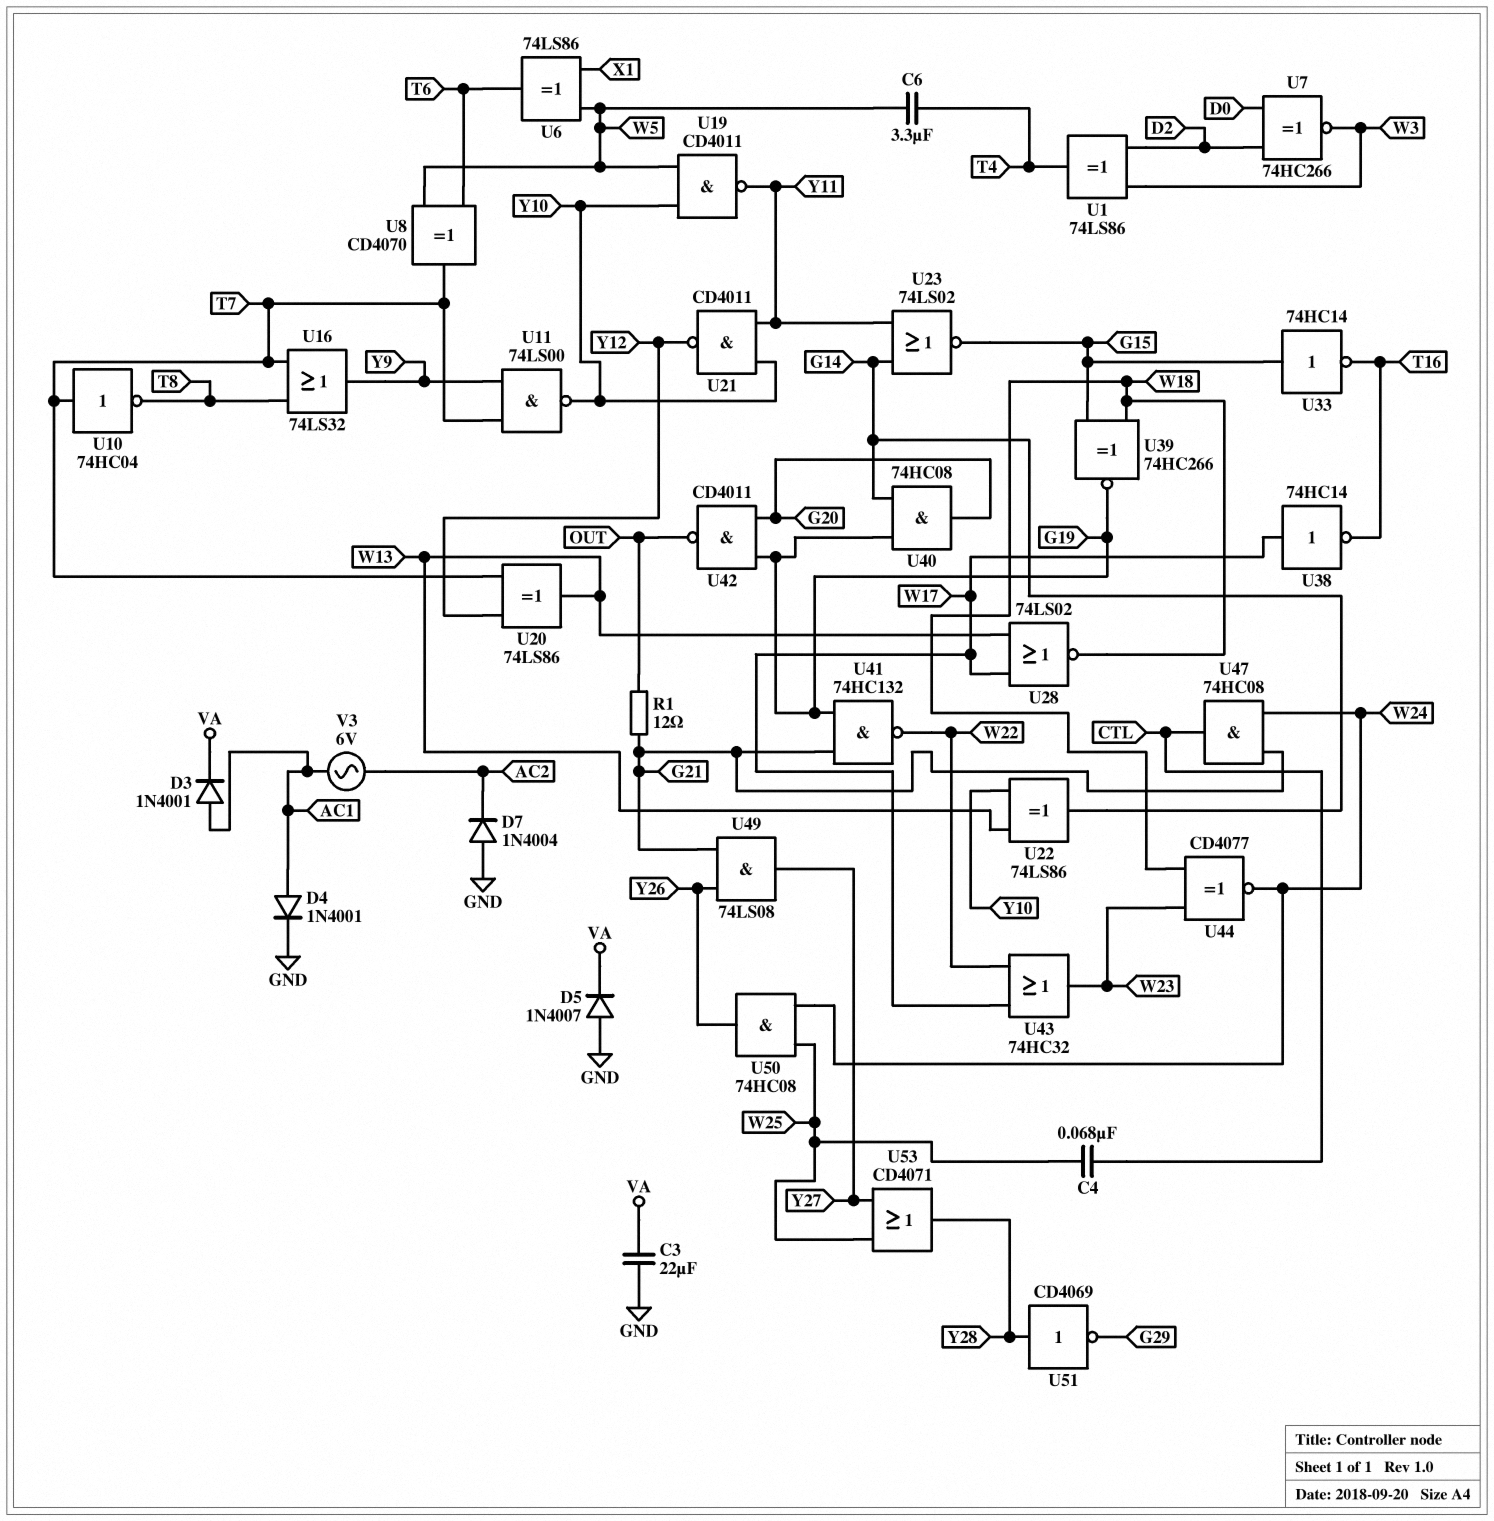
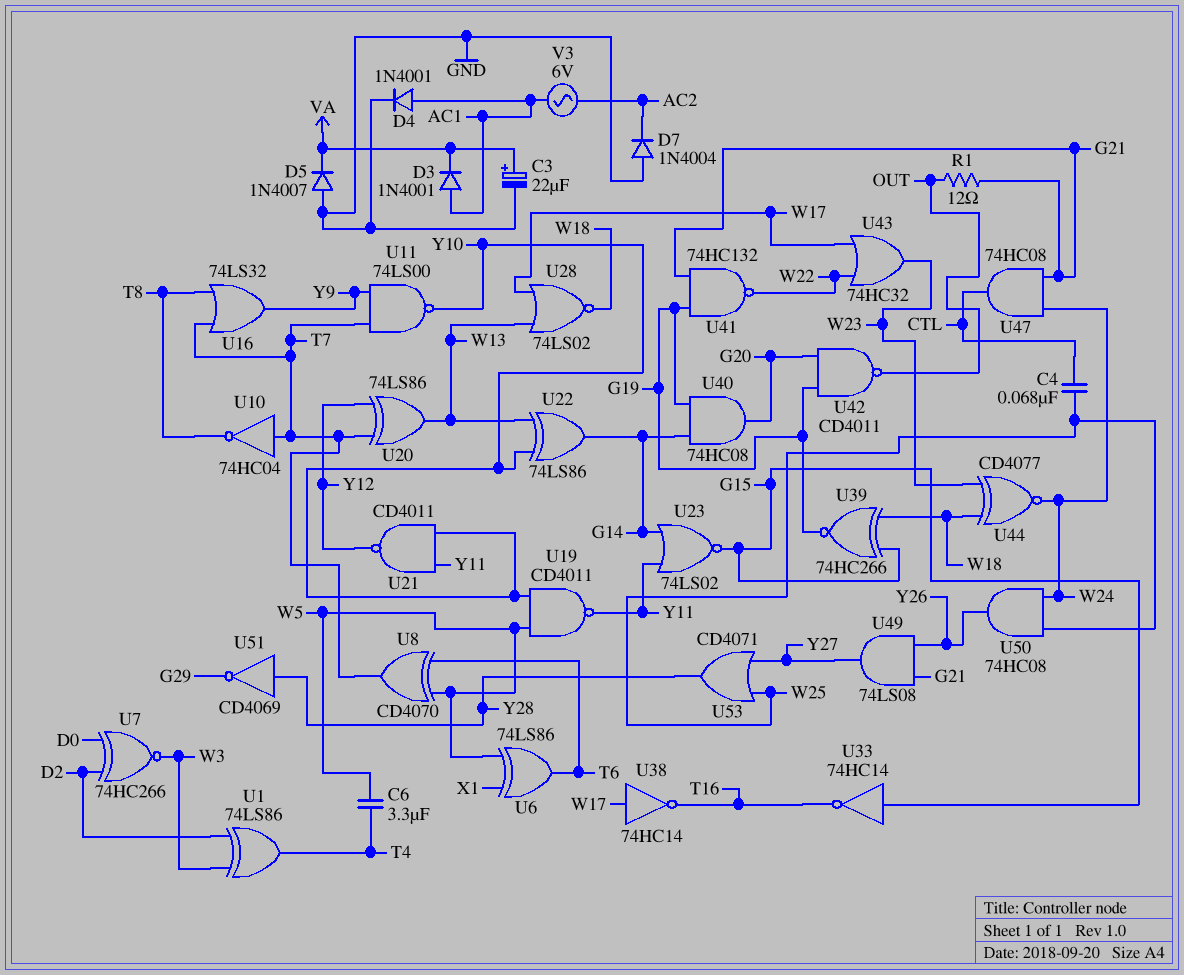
C3: 22uF (GND, VA) -> 22uF (plus VA, minus GND)

